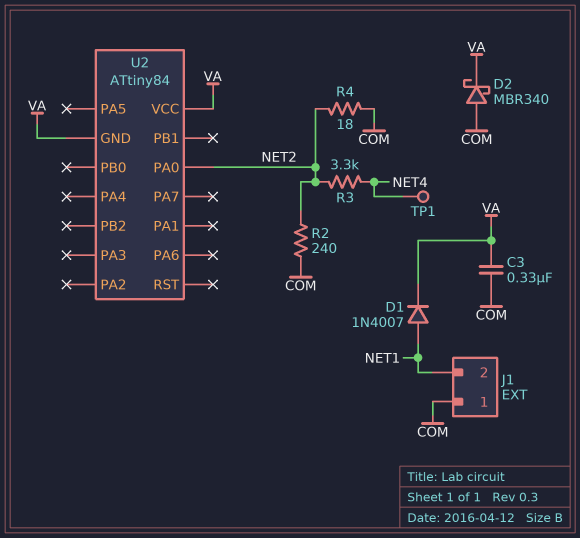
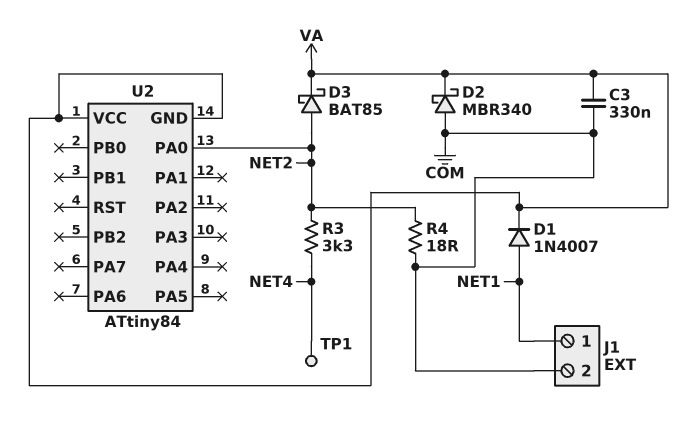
D3: none -> schottky BAT85 (A NET2, K VA)
J1 pin 1: COM -> NET1
J1 pin 2: NET1 -> COM
R2: 240 (COM, NET2) -> none

